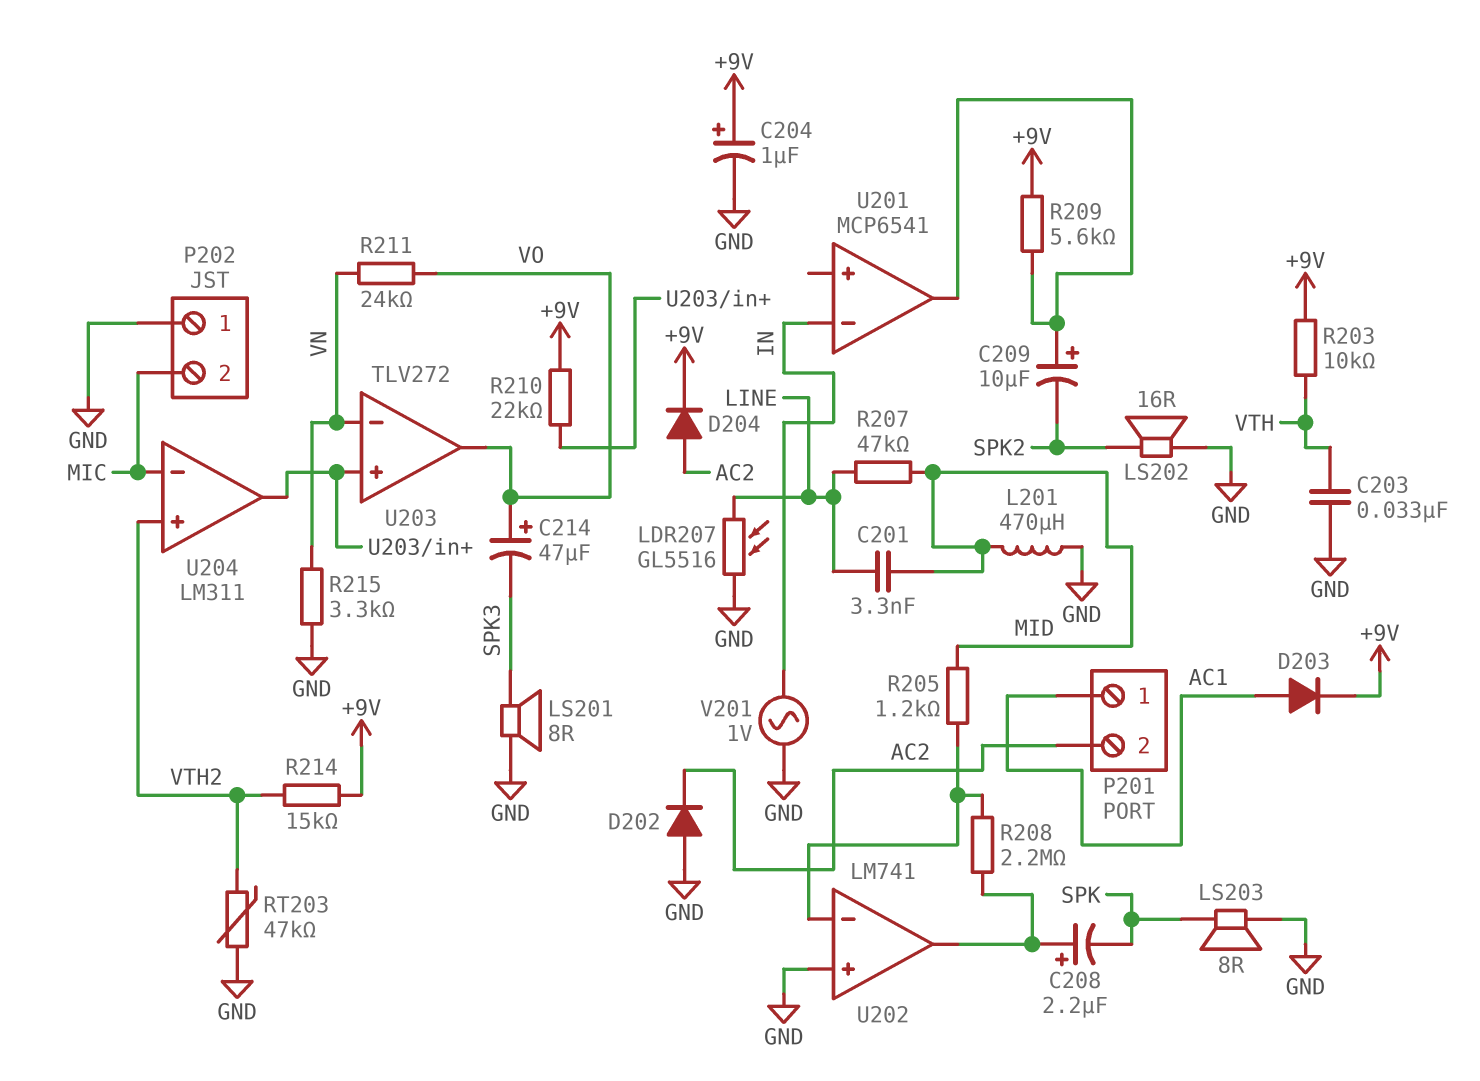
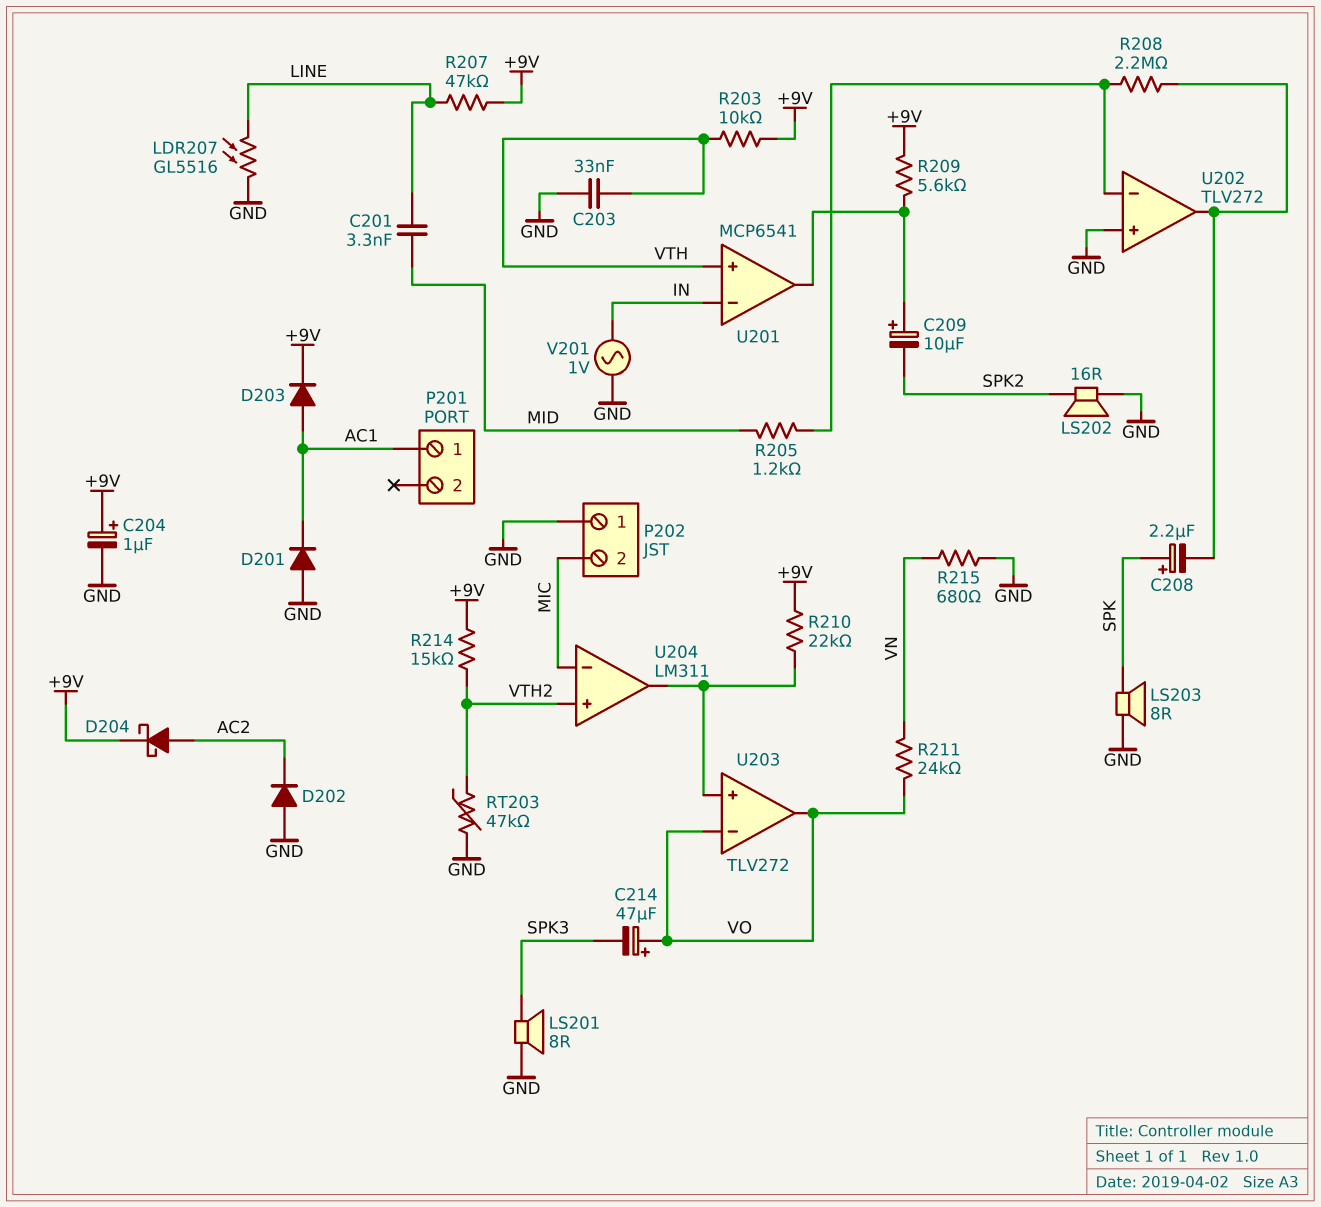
C208: 2.2uF (plus U202/out, minus SPK) -> 2.2uF (plus SPK, minus U202/out)
D201: none -> diode (A GND, K AC1)
D204: diode (A AC2, K +9V) -> schottky (A AC2, K +9V)
L201: 470uH (GND, MID) -> none
P201 pin 2: AC2 -> none
R207: 47k (LINE, MID) -> 47k (+9V, LINE)
R215: 3.3k (GND, VN) -> 680 (GND, VN)
U201 pin in+: none -> VTH
U202: LM741 -> TLV272
U203 pin in-: VN -> VO

